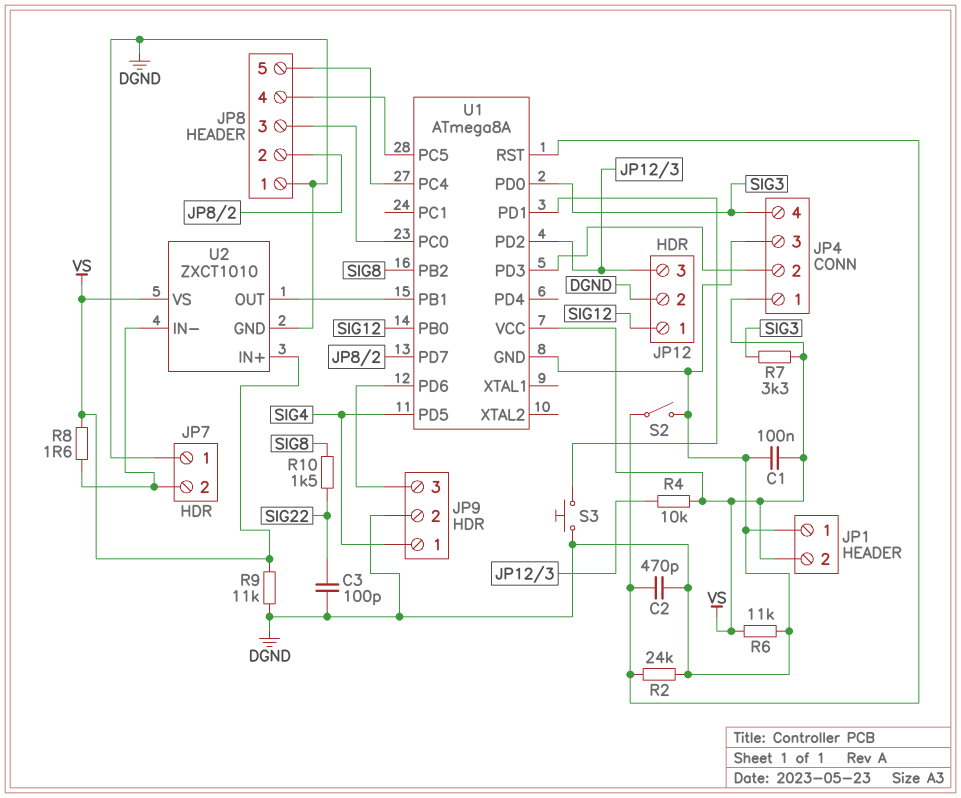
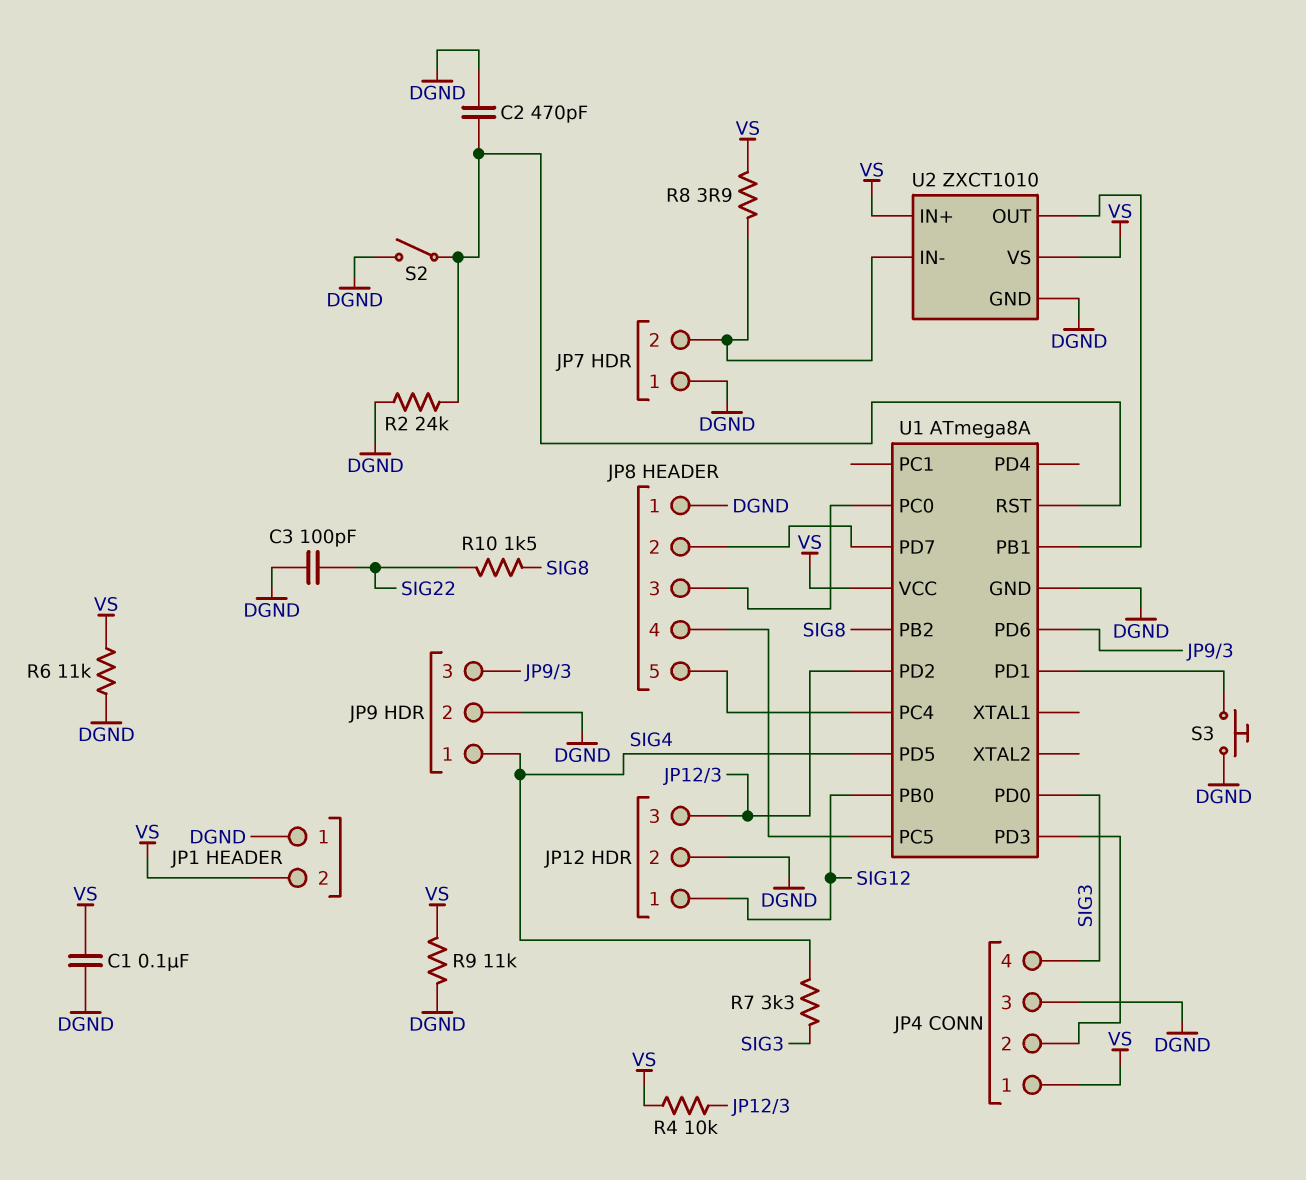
R7: 3.3k (SIG3, VS) -> 3.3k (SIG3, SIG4)
R8: 1.6 (JP7/2, VS) -> 3.9 (JP7/2, VS)

